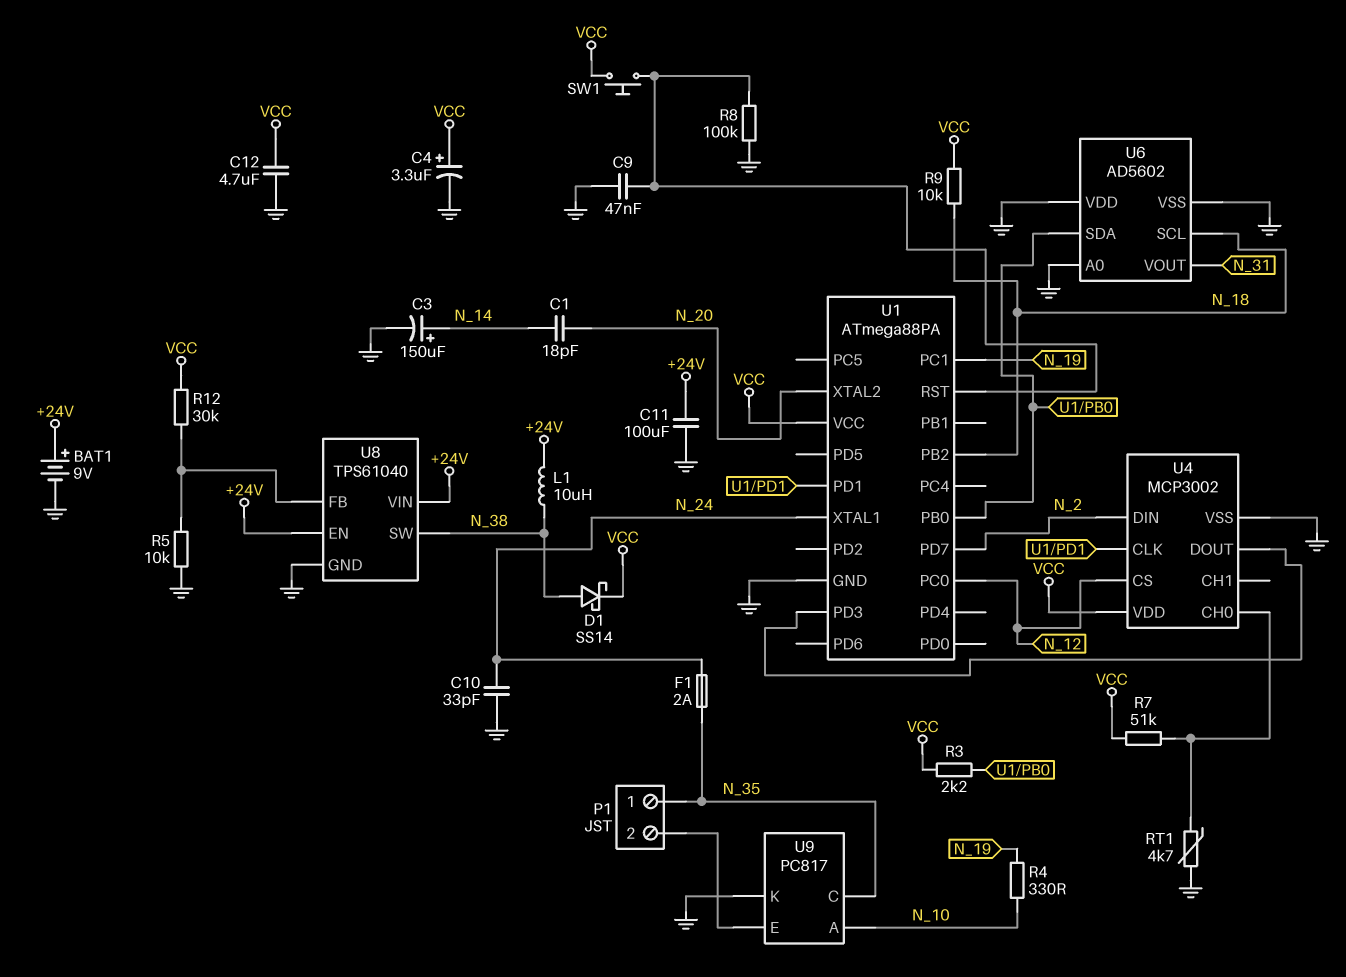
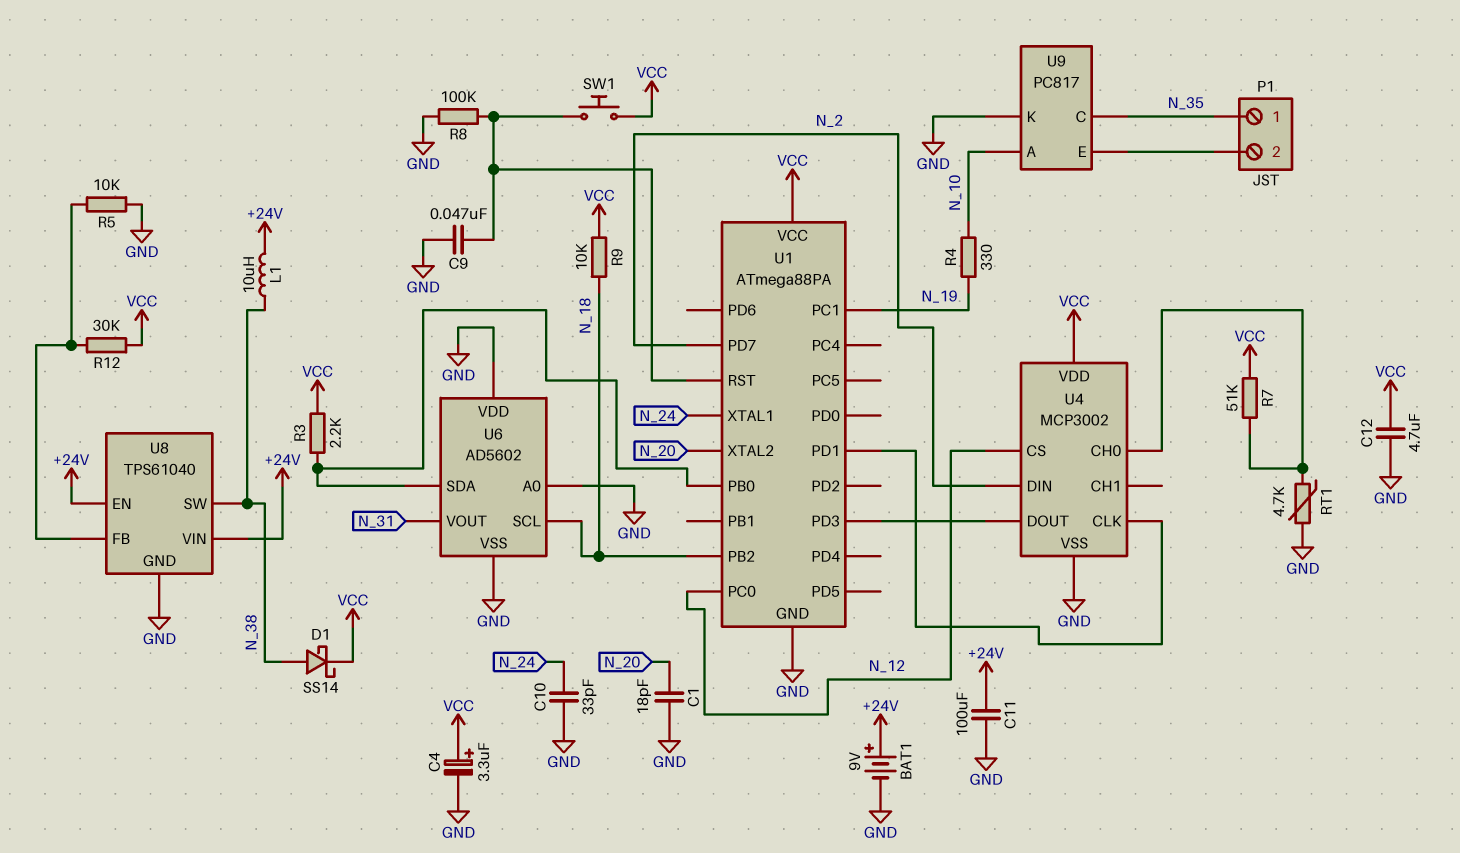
C1: 18pF (N_14, N_20) -> 18pF (GND, N_20)
C3: 150uF (plus N_14, minus GND) -> none
F1: 2A (N_24, N_35) -> none

